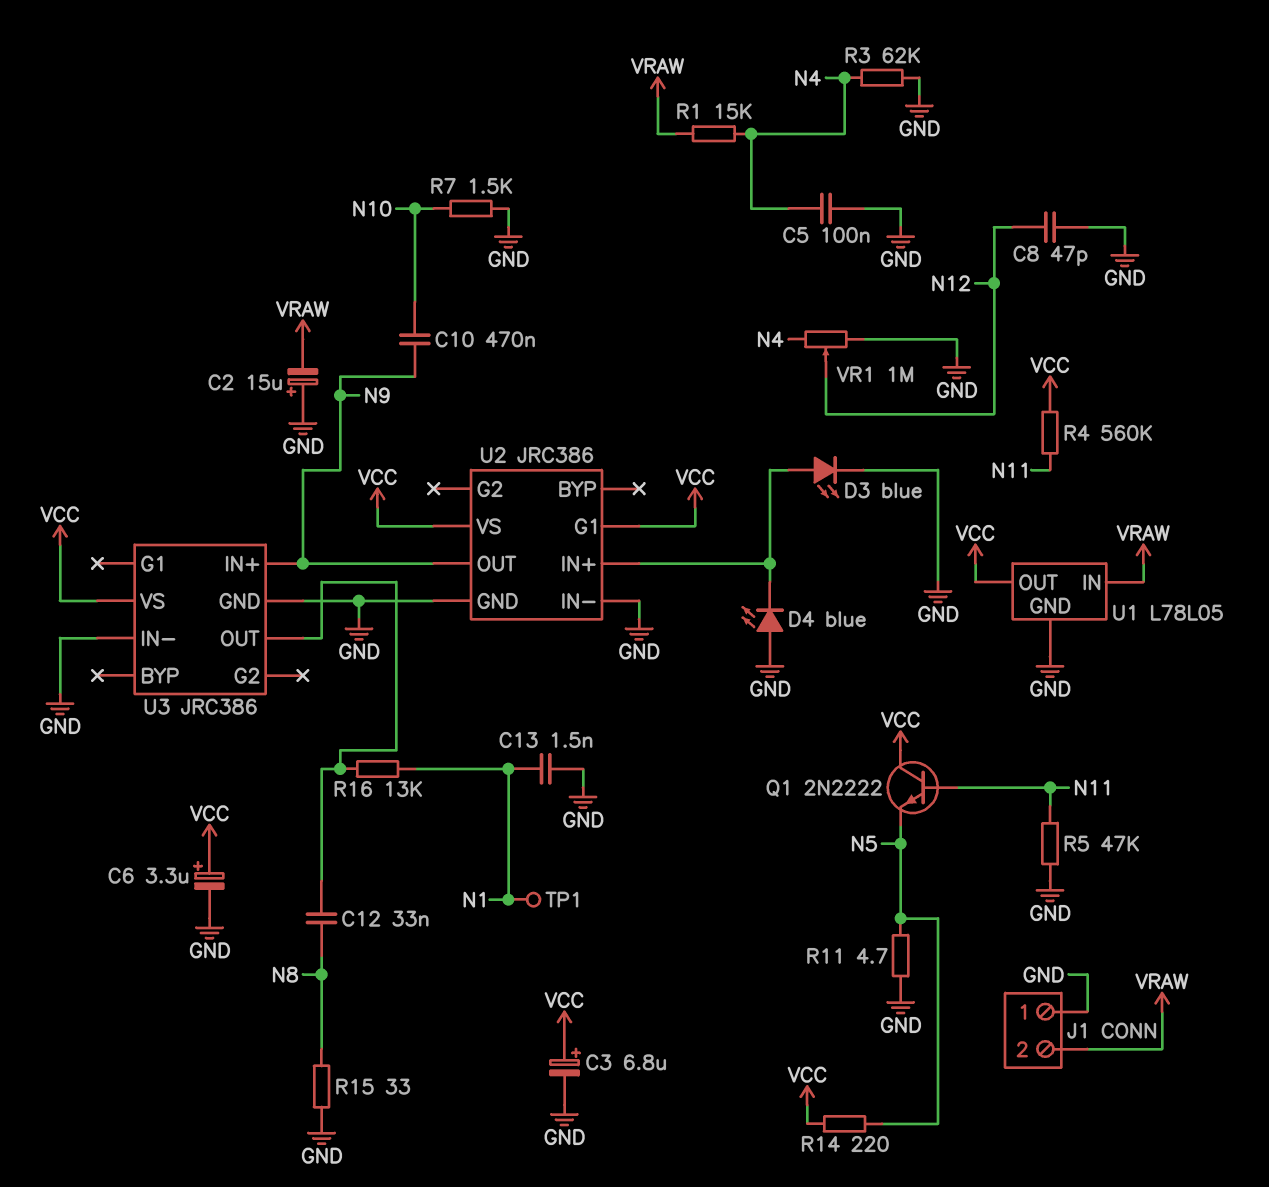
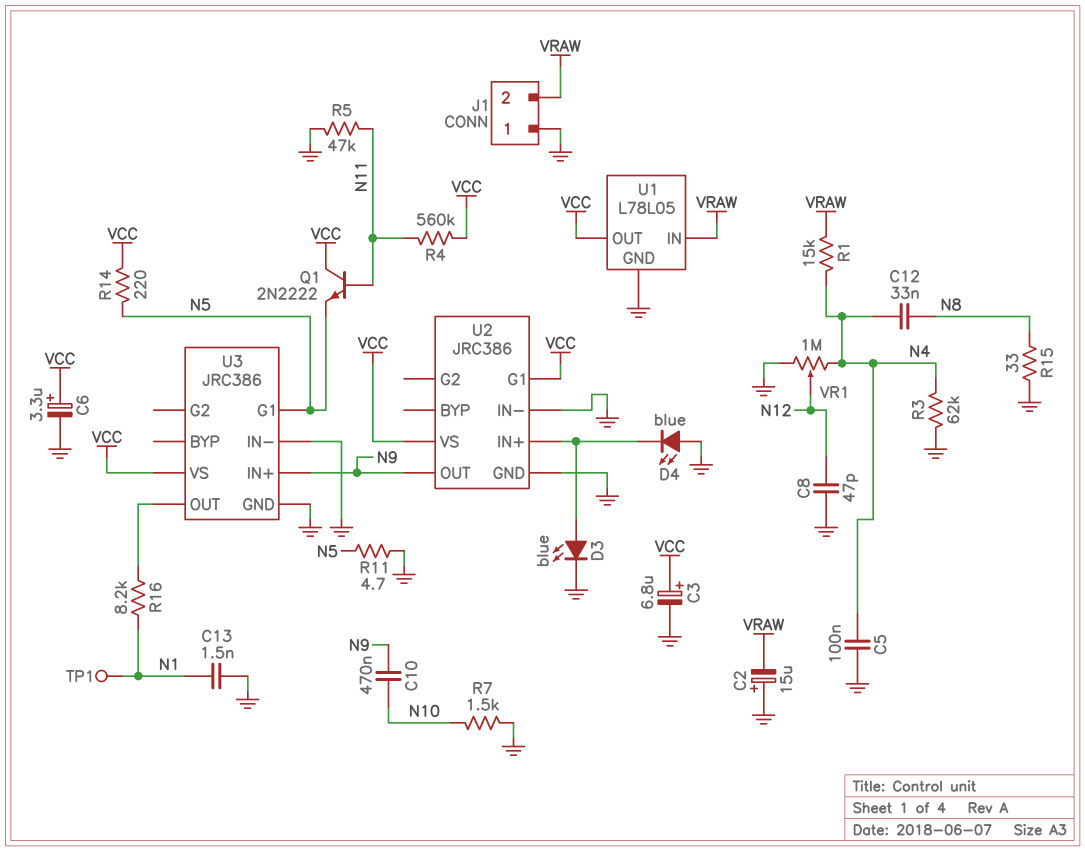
C12: 33nF (N8, U3/OUT) -> 33nF (N4, N8)
R16: 13k (N1, U3/OUT) -> 8.2k (N1, U3/OUT)
U3 pin G1: none -> N5

